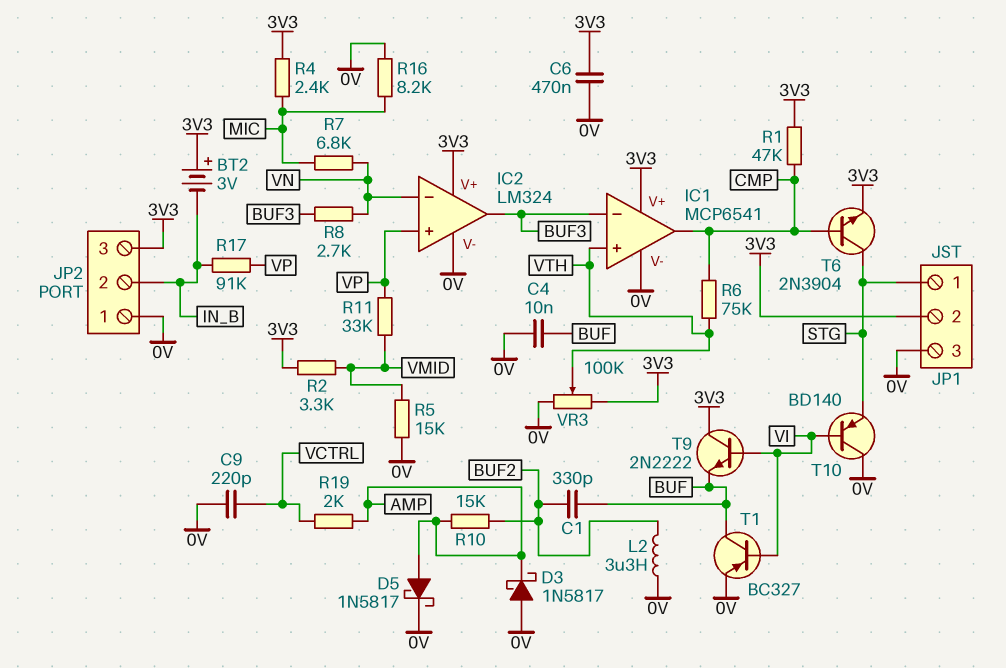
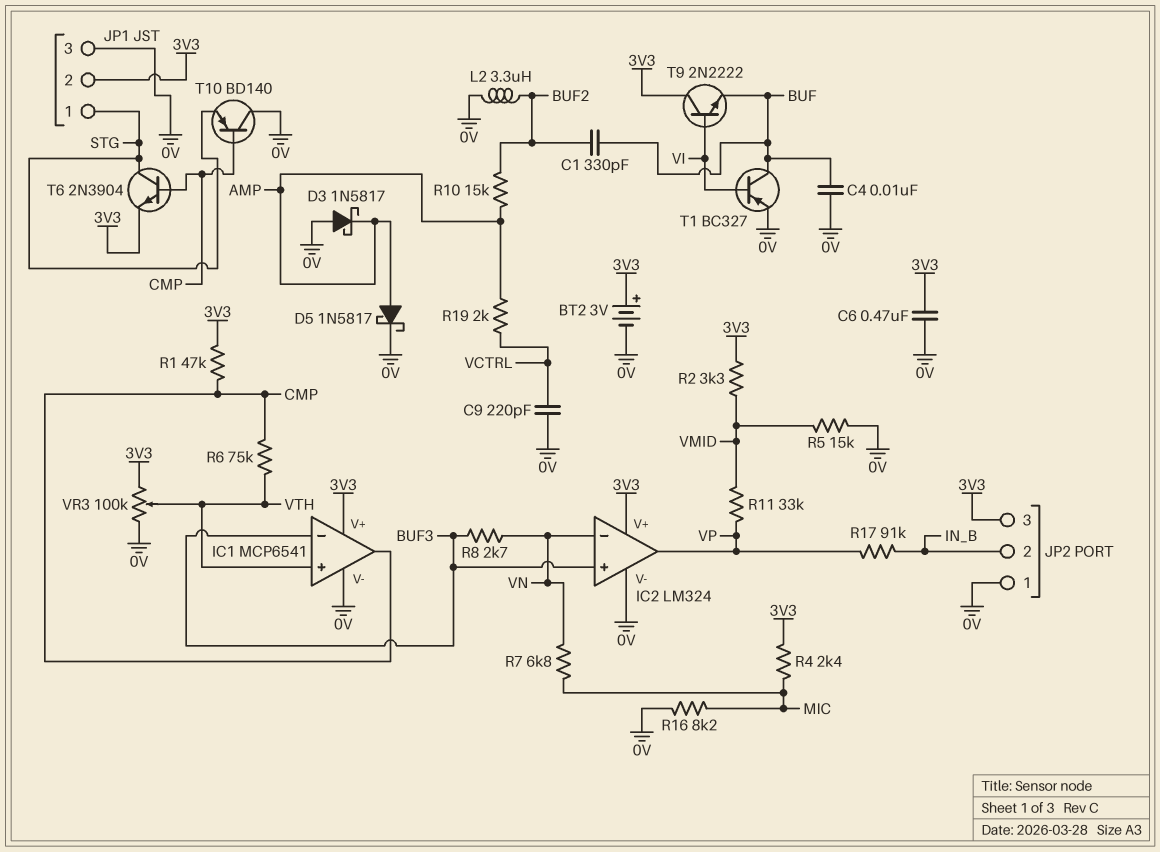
BT2: 3V (plus 3V3, minus IN_B) -> 3V (plus 3V3, minus 0V)
IC2 pin in+: VP -> BUF3
IC2 pin out: BUF3 -> VP
T10: PNP BD140 (B VI, C 0V, E STG) -> PNP BD140 (B CMP, C 0V, E STG)

